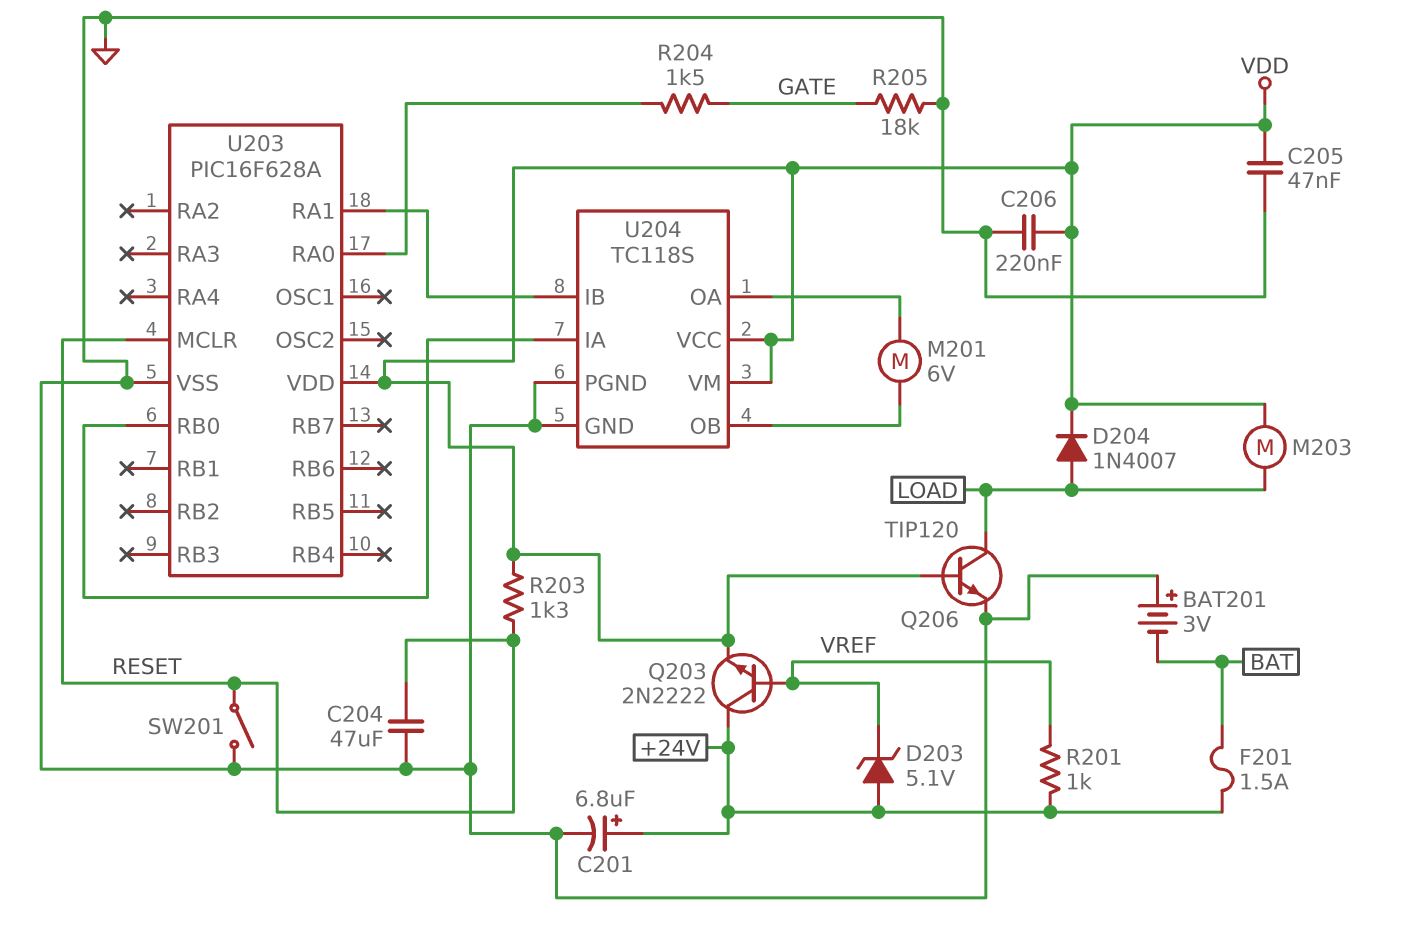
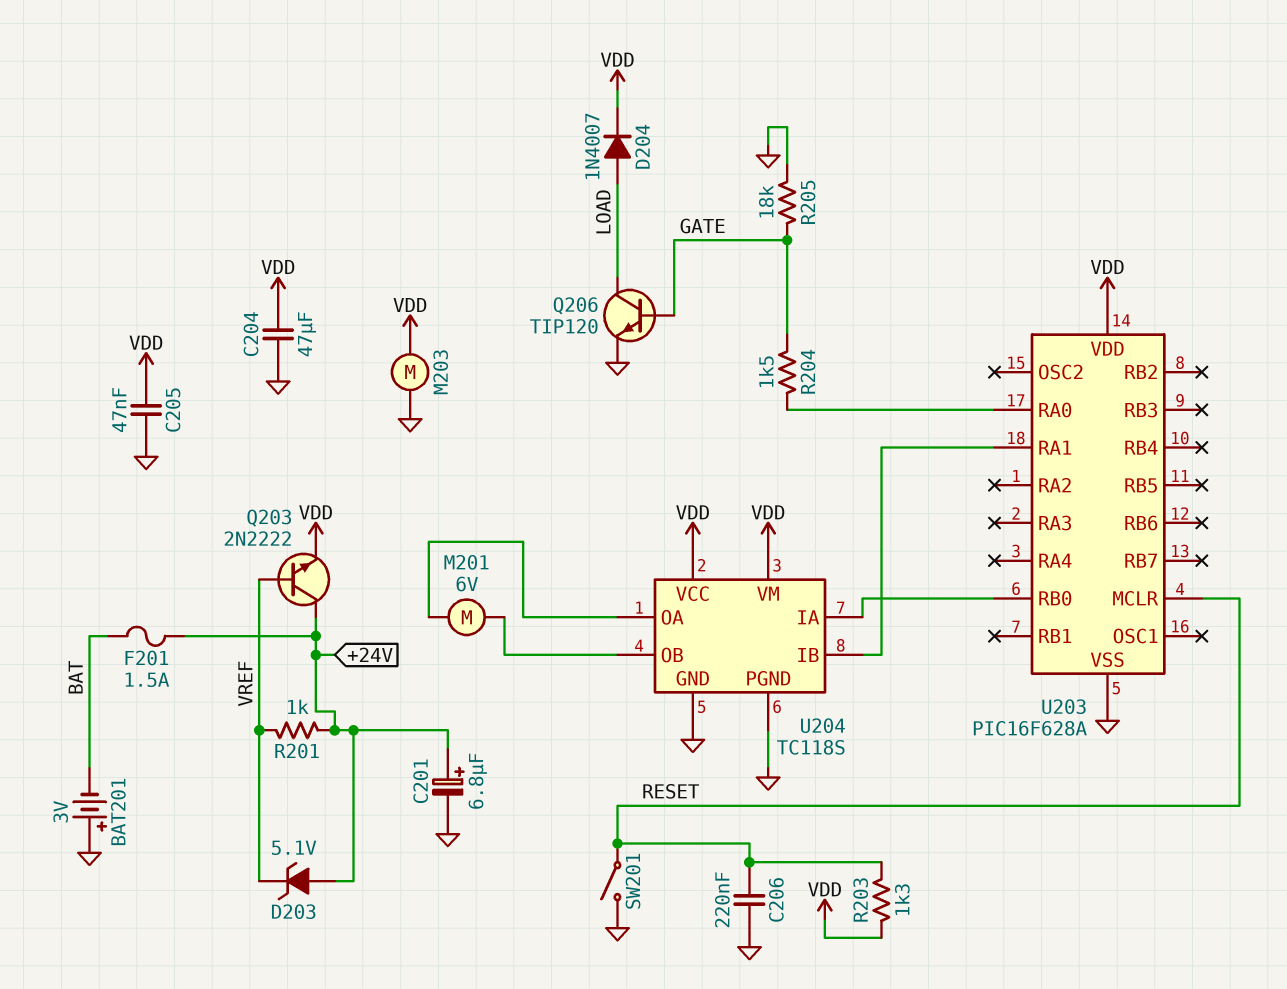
C204: 47uF (GND, RESET) -> 47uF (GND, VDD)
C206: 220nF (GND, VDD) -> 220nF (GND, RESET)
M203: motor (LOAD, VDD) -> motor (GND, VDD)
Q206: NPN TIP120 (B VDD, C LOAD, E GND) -> NPN TIP120 (B GATE, C LOAD, E GND)

